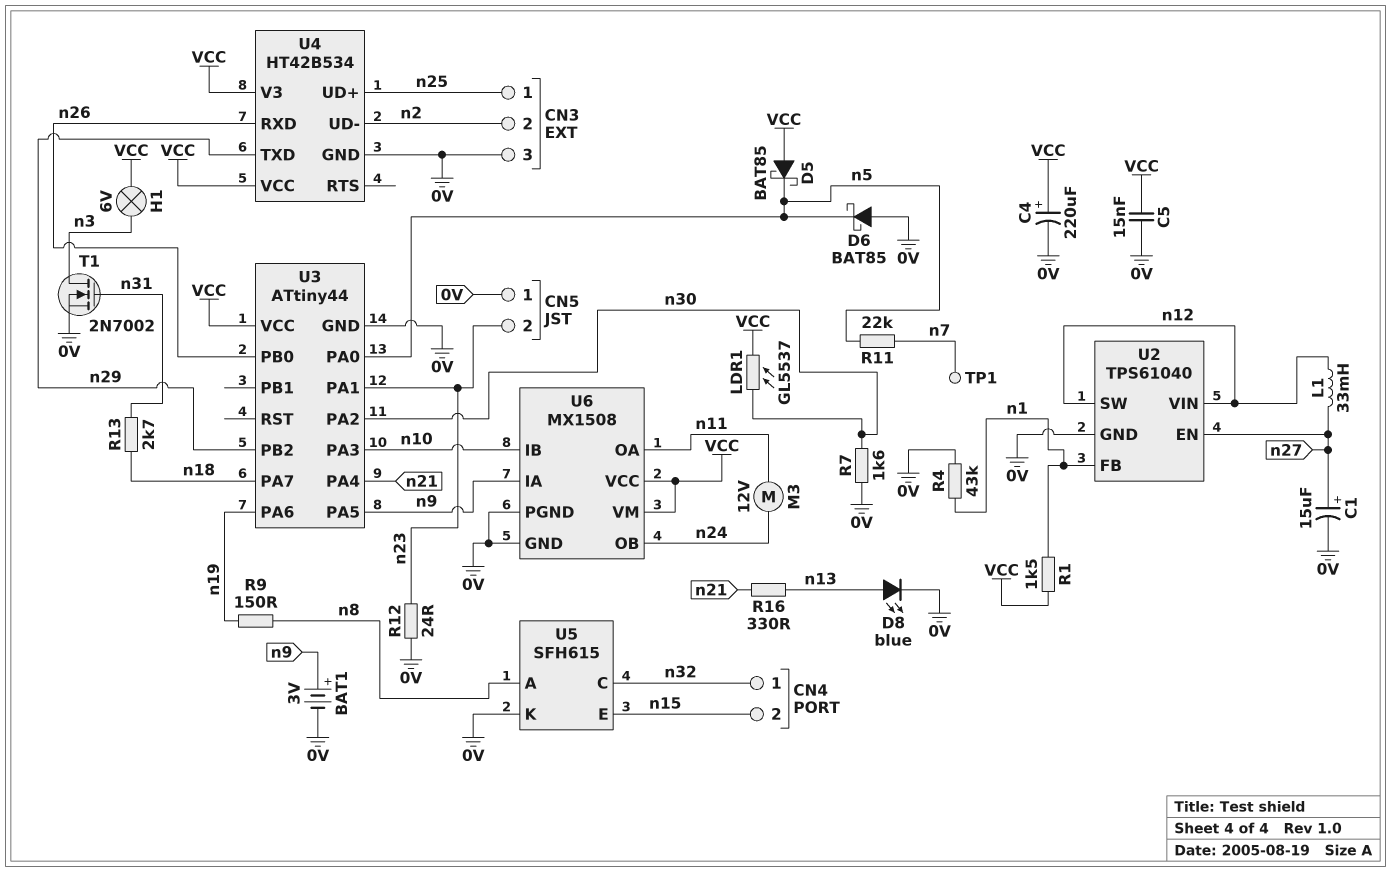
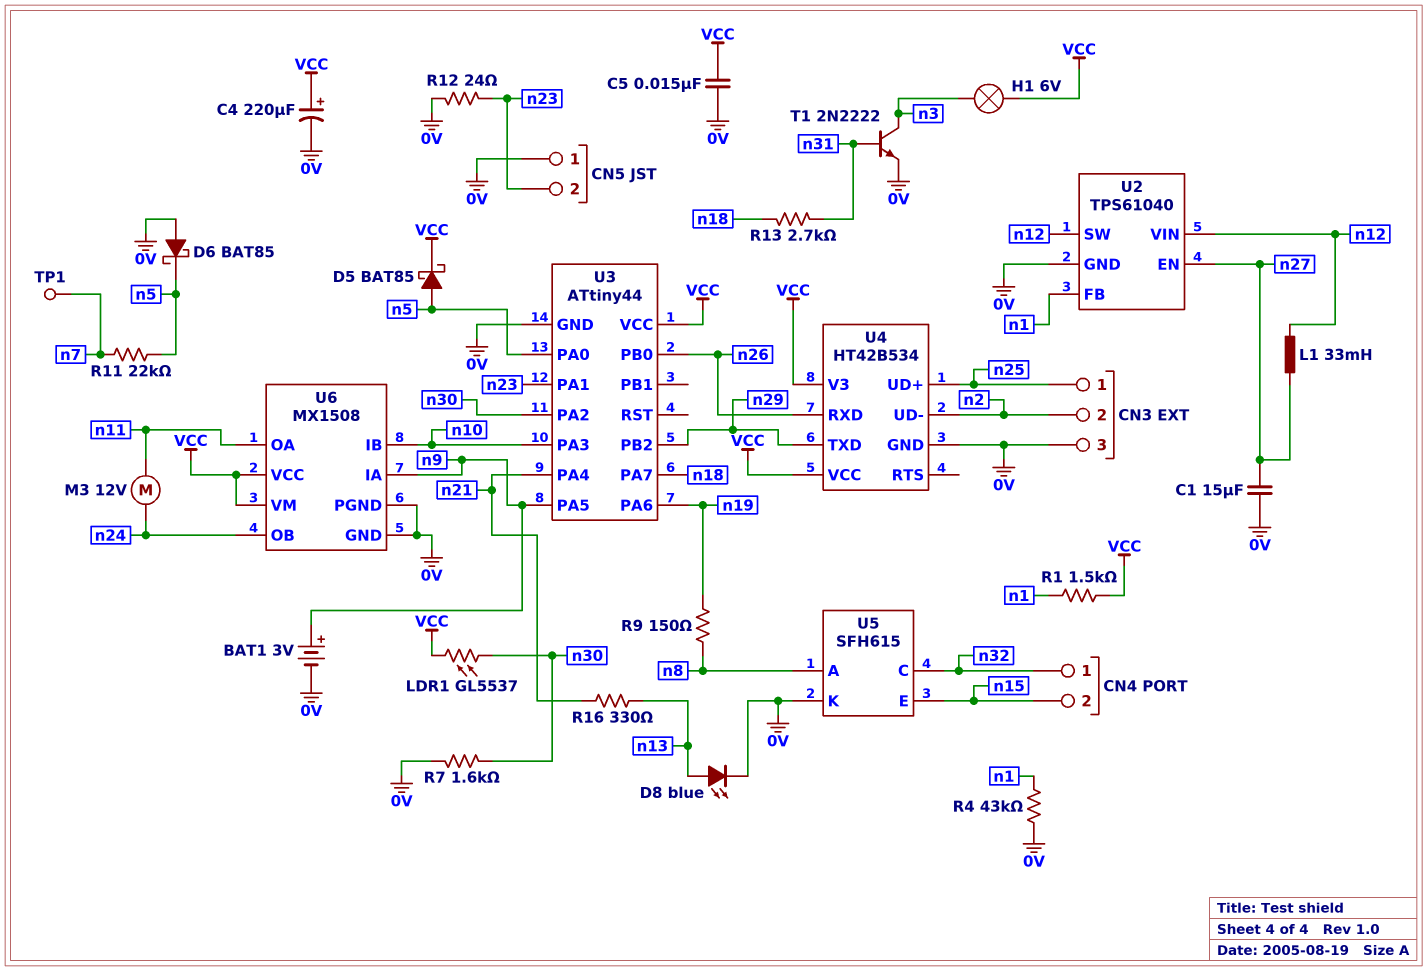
C1: 15uF (plus n27, minus 0V) -> 15uF (0V, n27)
D5: schottky BAT85 (A VCC, K n5) -> schottky BAT85 (A n5, K VCC)
T1: NMOS 2N7002 (G n31, D n3, S 0V) -> NPN 2N2222 (B n31, C n3, E 0V)

